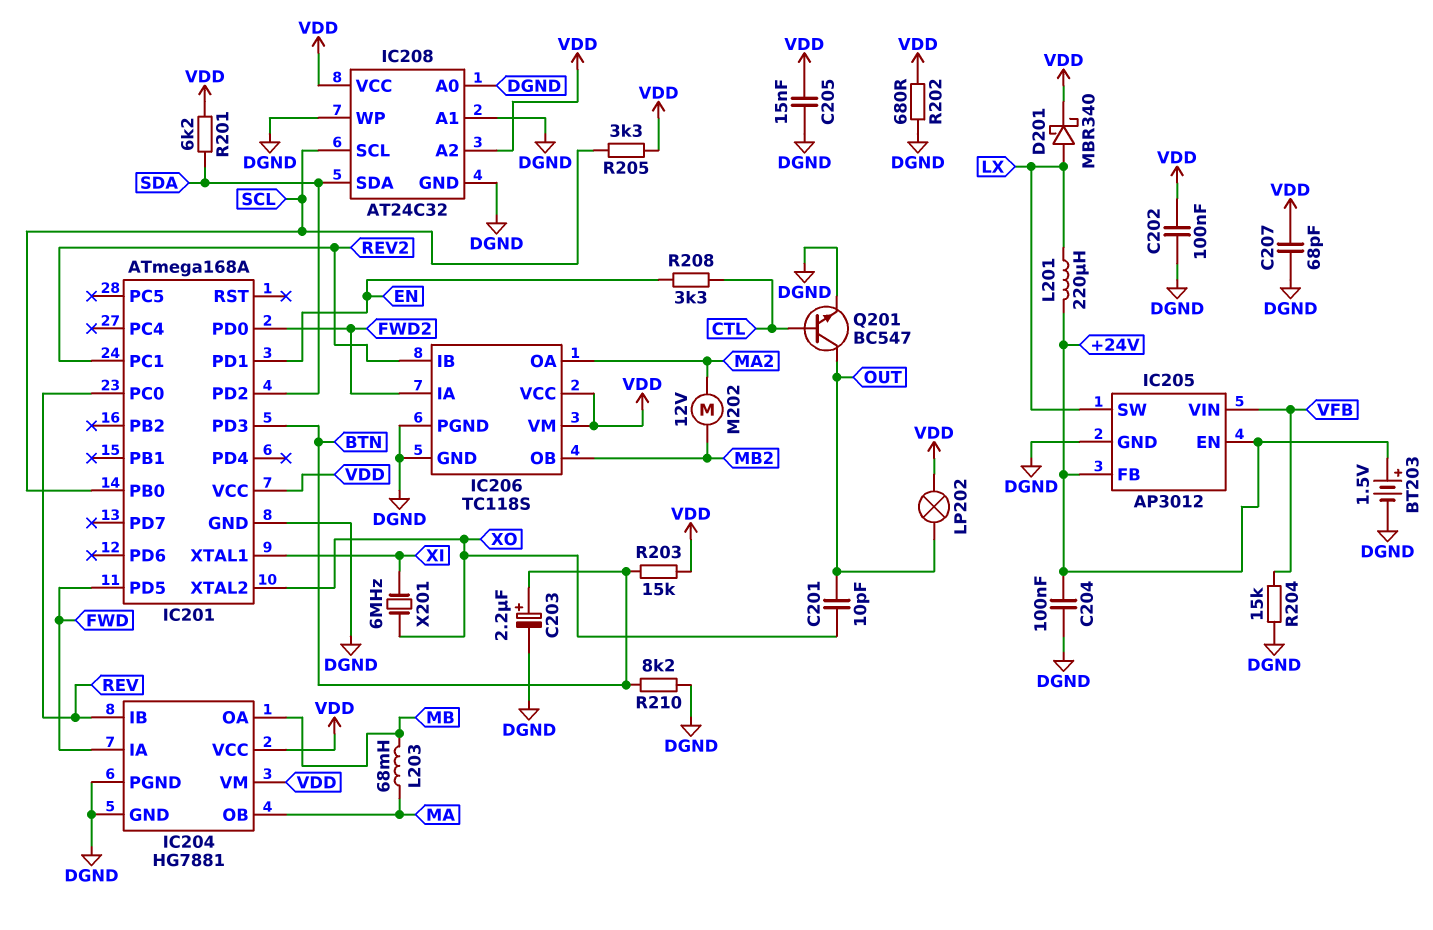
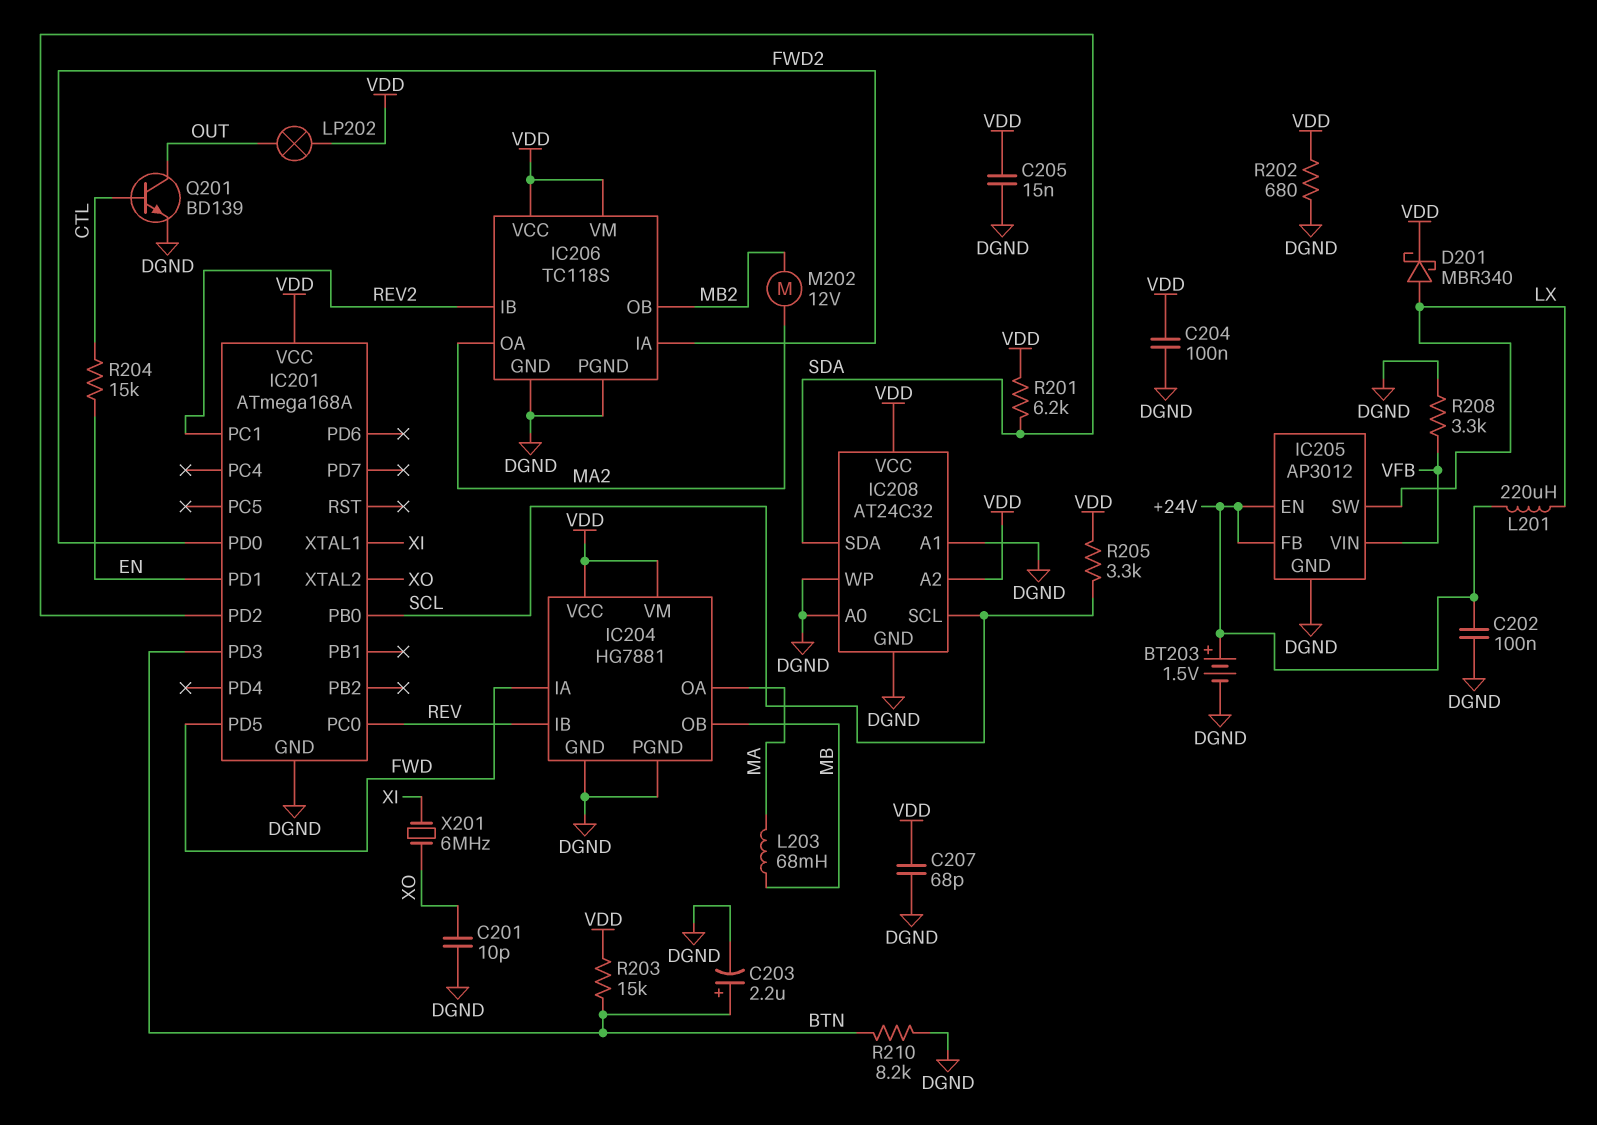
C201: 10pF (OUT, XO) -> 10pF (DGND, XO)
C202: 100nF (DGND, VDD) -> 100nF (+24V, DGND)
C204: 100nF (+24V, DGND) -> 100nF (DGND, VDD)
IC204 pin OA: MB -> MA
IC204 pin OB: MA -> MB
Q201: NPN BC547 (B CTL, C OUT, E DGND) -> NPN BD139 (B CTL, C OUT, E DGND)
R204: 15k (DGND, VFB) -> 15k (CTL, EN)
R208: 3.3k (CTL, EN) -> 3.3k (DGND, VFB)

